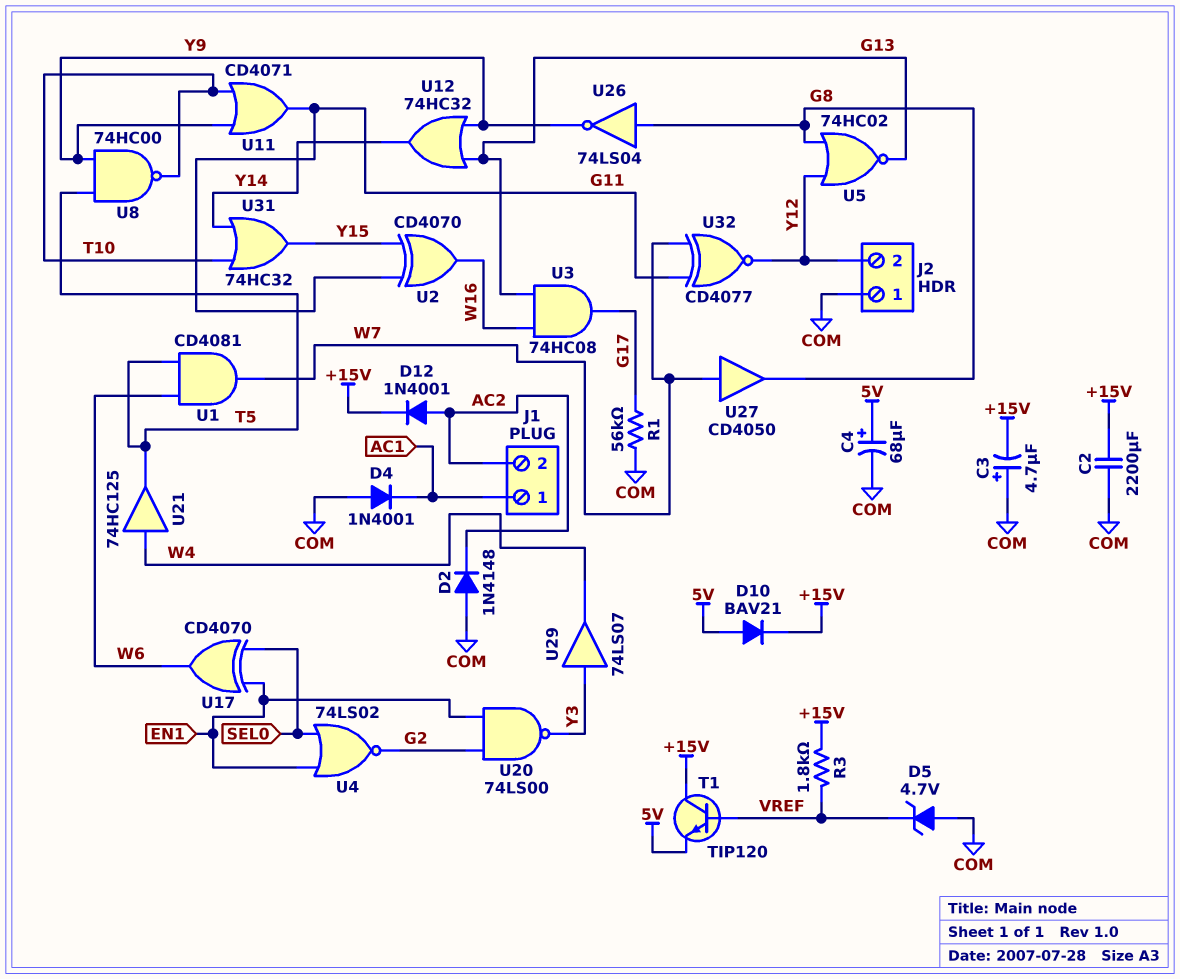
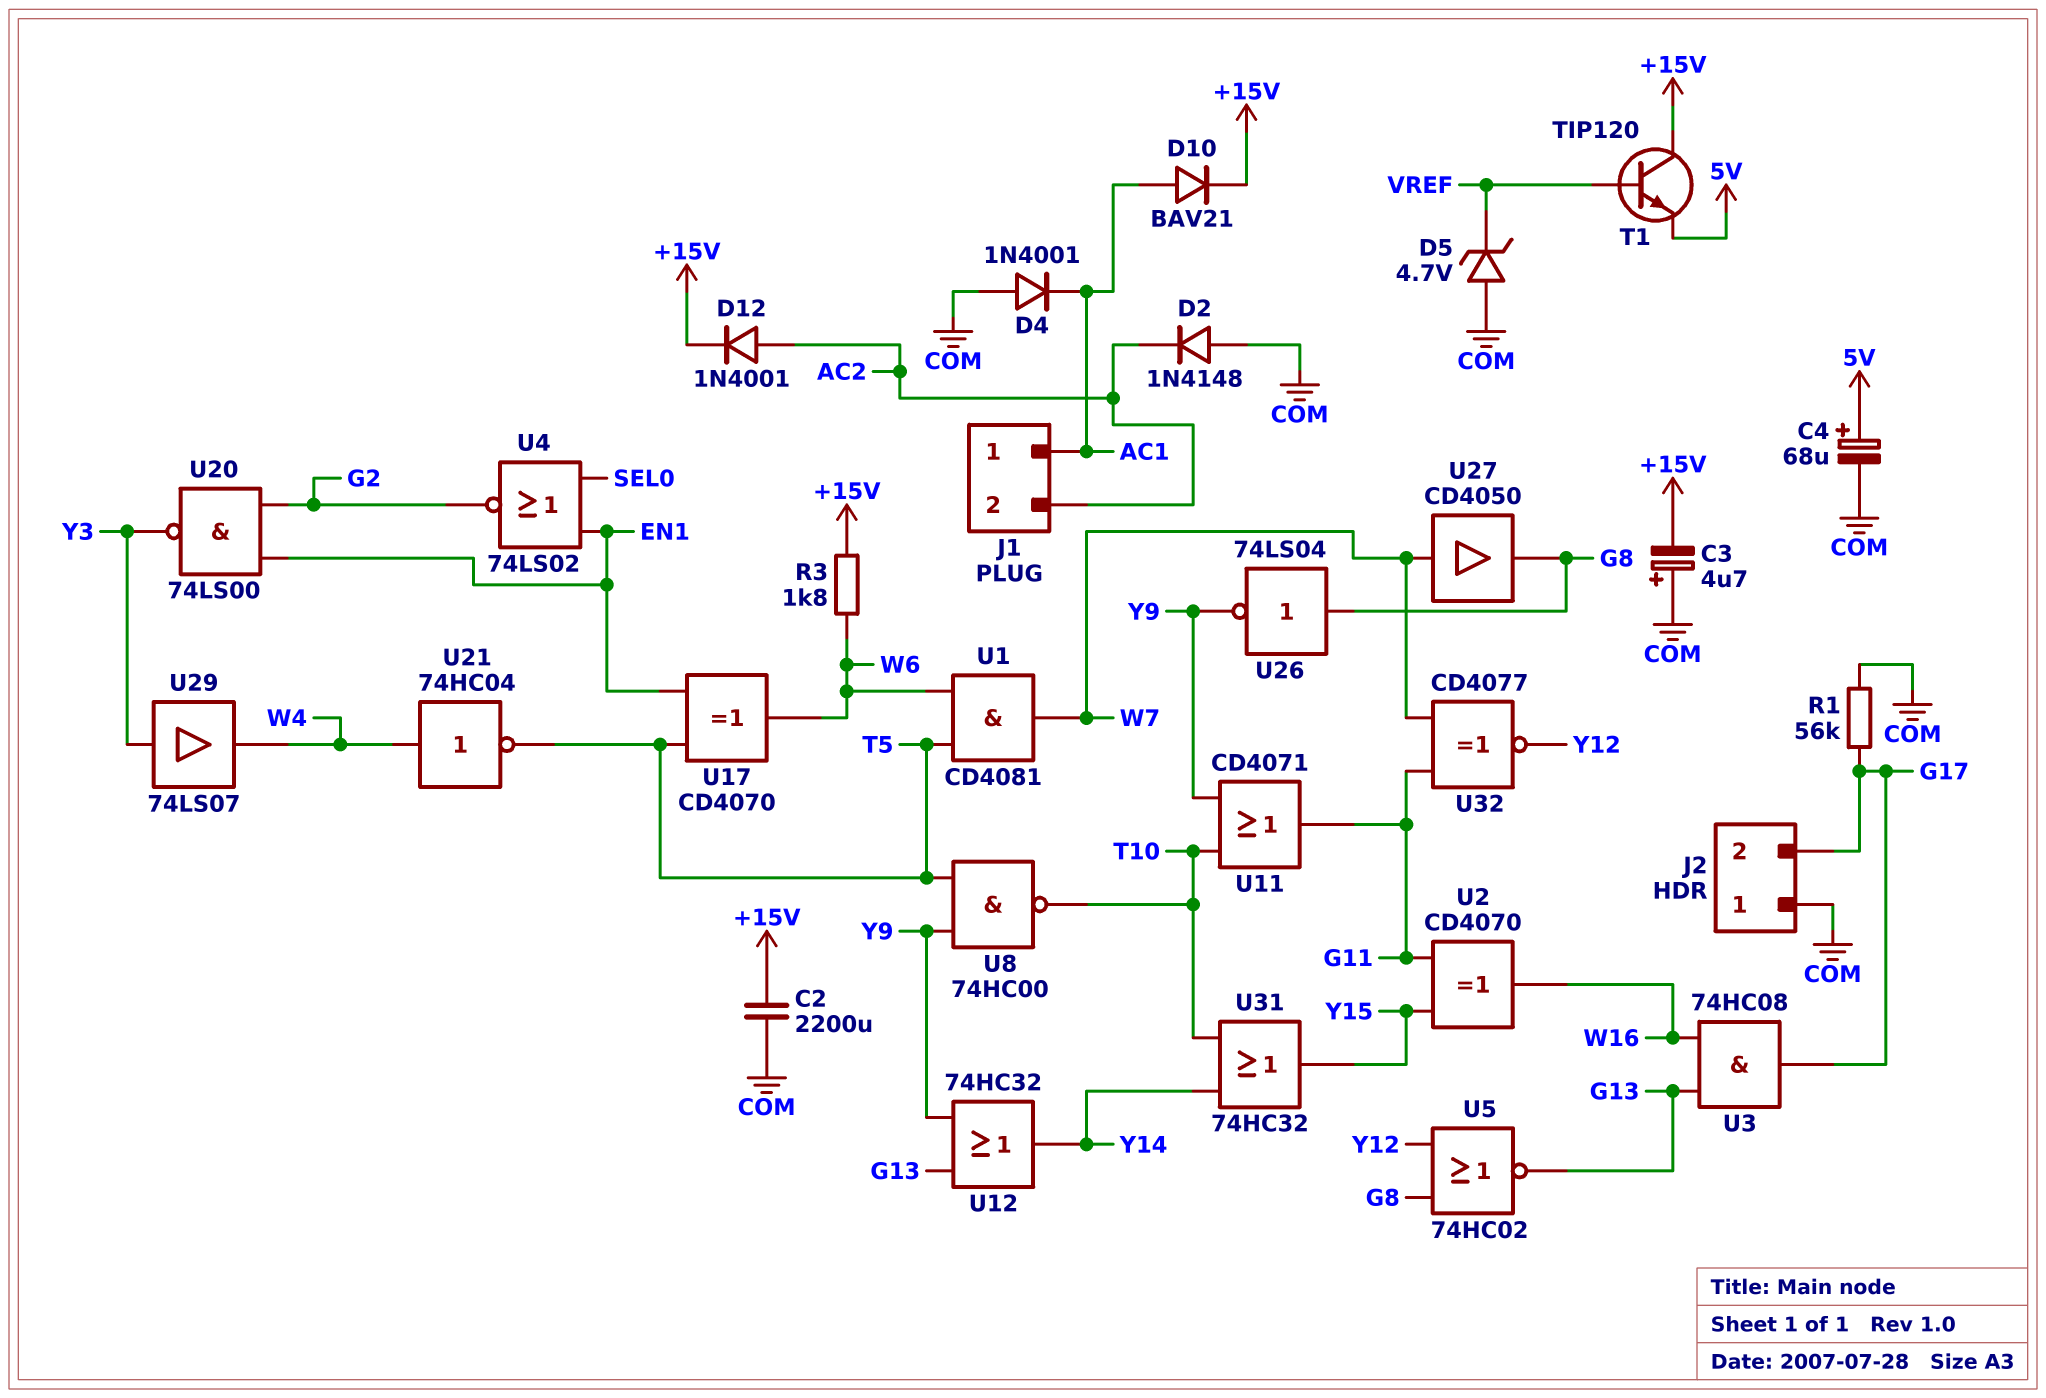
D10: diode BAV21 (A 5V, K +15V) -> diode BAV21 (A AC1, K +15V)
J2 pin 2: Y12 -> G17
R3: 1.8k (+15V, VREF) -> 1.8k (+15V, W6)
U17: XOR CD4070 (in EN1, in SEL0, out W6) -> XOR CD4070 (in EN1, in T5, out W6)
U21: buffer 74HC125 (in W4, out T5) -> NOT 74HC04 (in W4, out T5)

